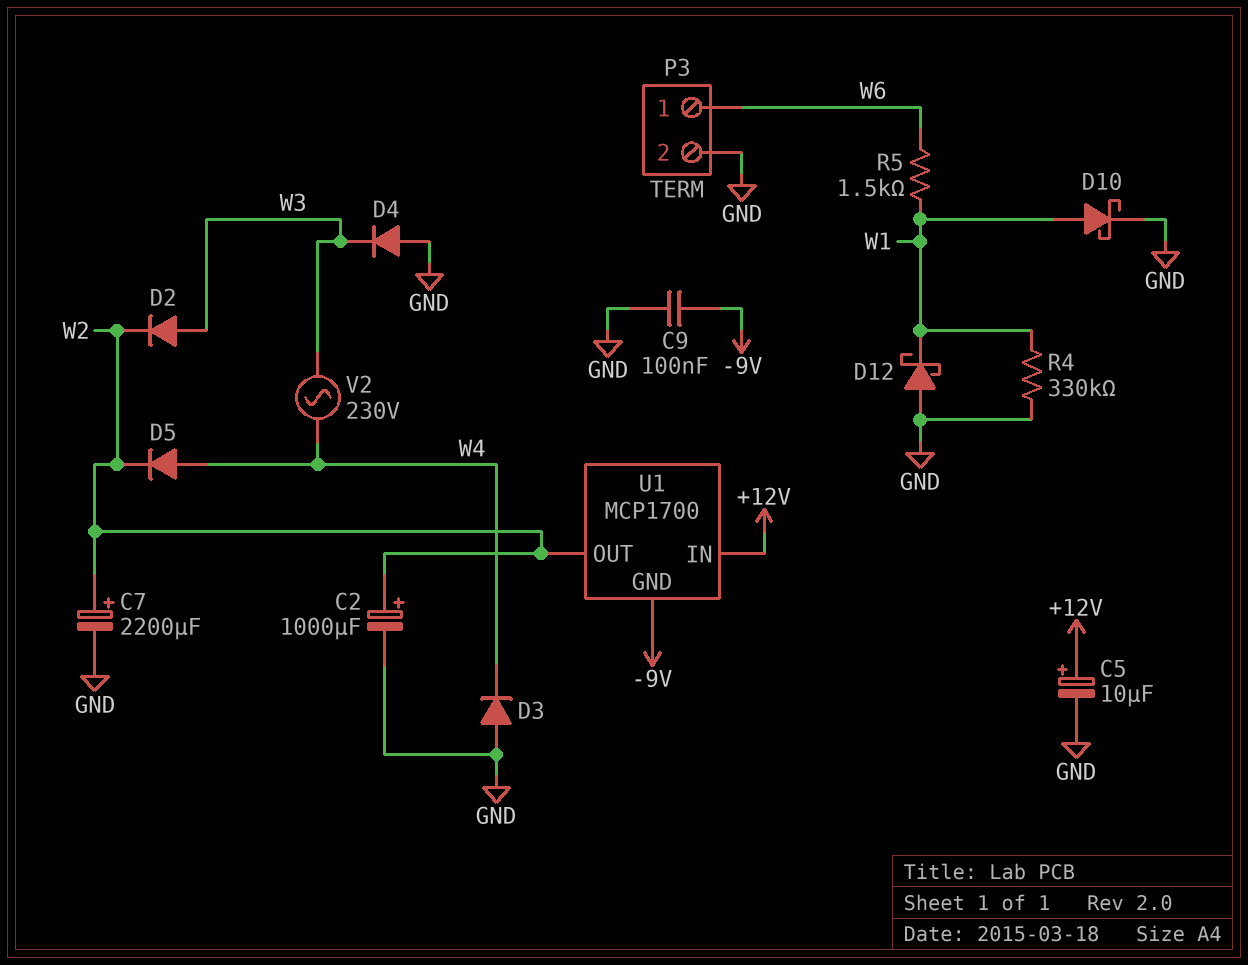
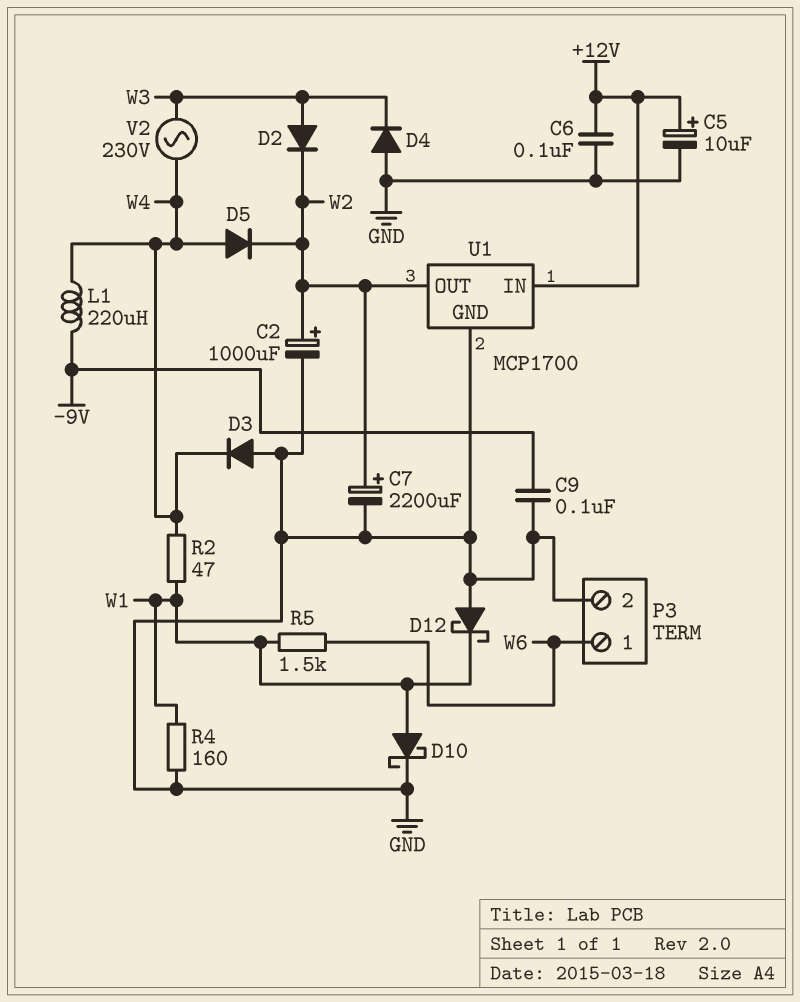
C6: none -> 100nF (+12V, GND)
L1: none -> 220uH (-9V, W4)
R2: none -> 47 (W1, W4)
R4: 330k (GND, W1) -> 160 (GND, W1)
U1 pin GND: -9V -> GND

